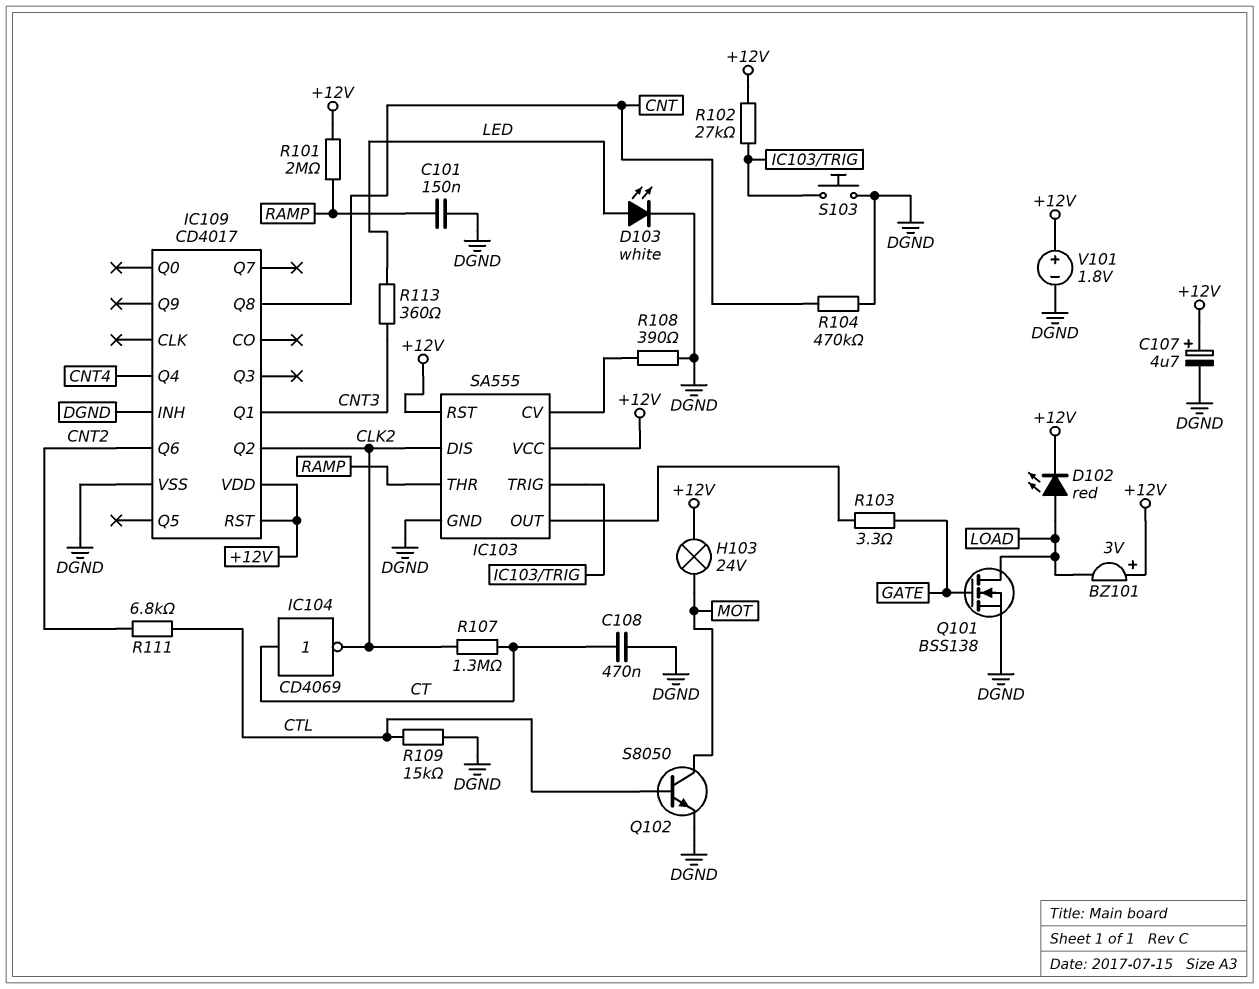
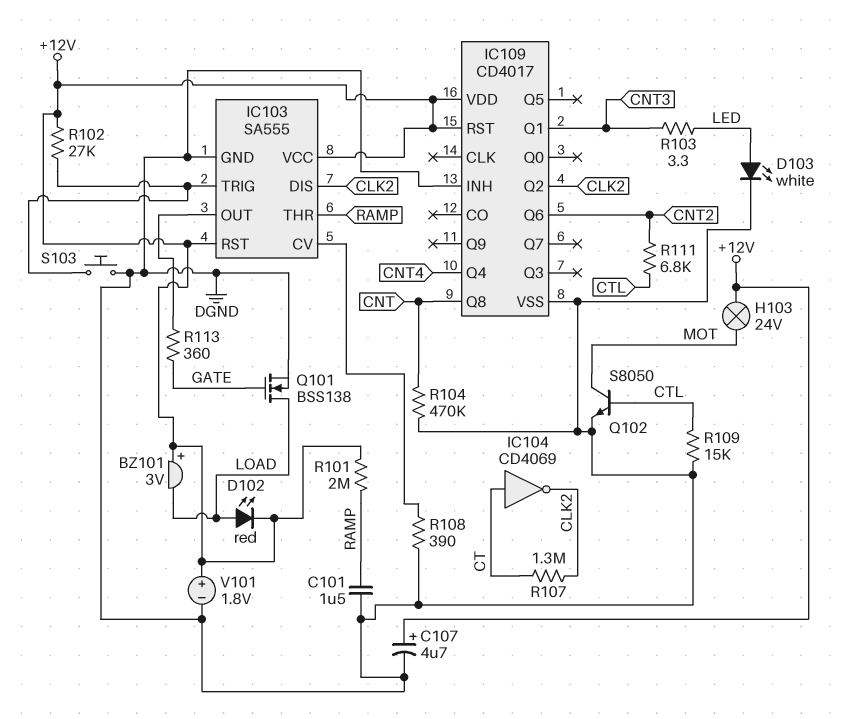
C101: 150nF (DGND, RAMP) -> 1.5uF (DGND, RAMP)
C108: 470nF (CT, DGND) -> none
R103: 3.3 (GATE, IC103/OUT) -> 3.3 (CNT3, LED)
R113: 360 (CNT3, LED) -> 360 (GATE, IC103/OUT)

